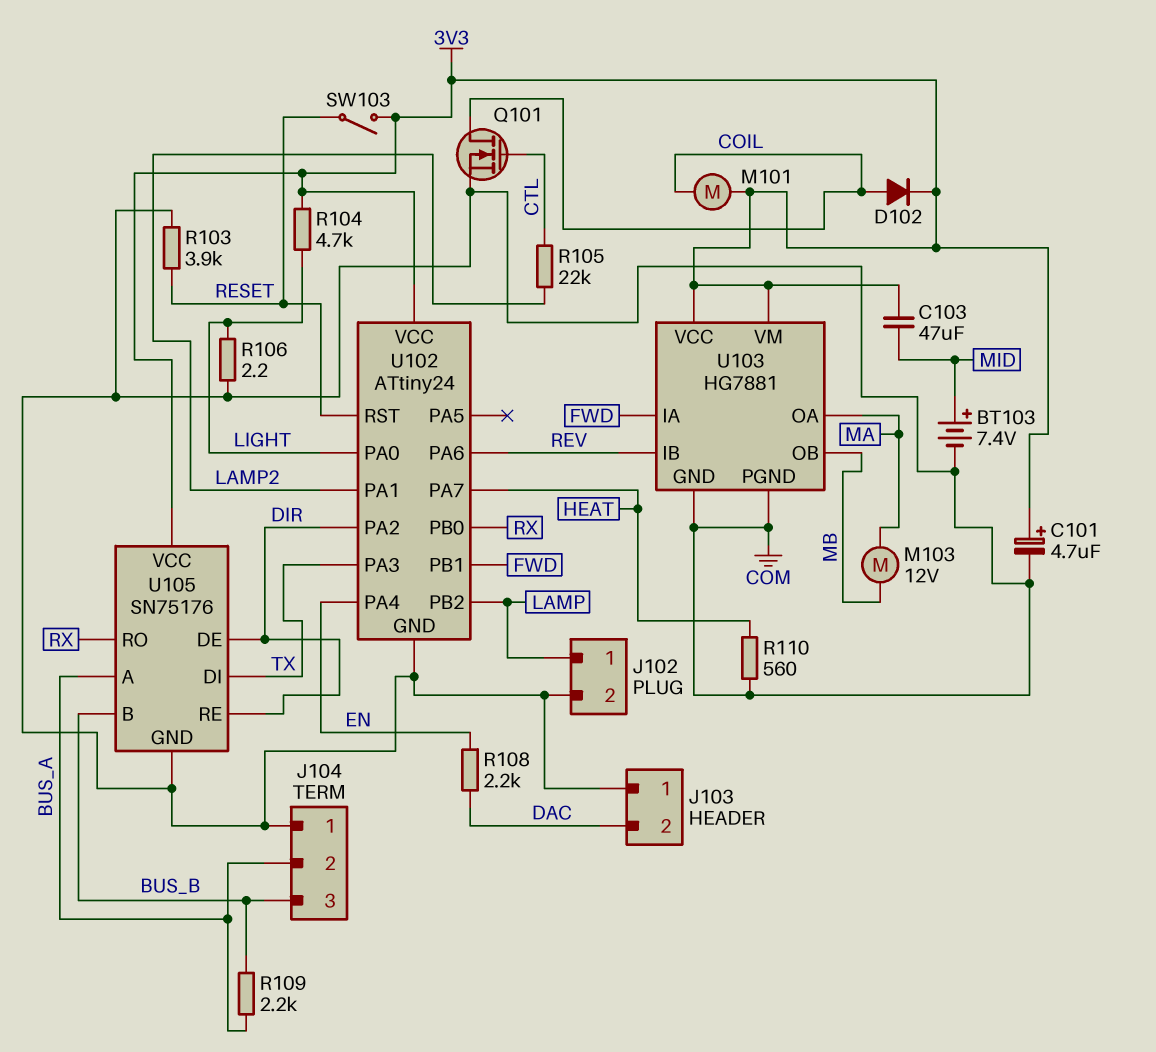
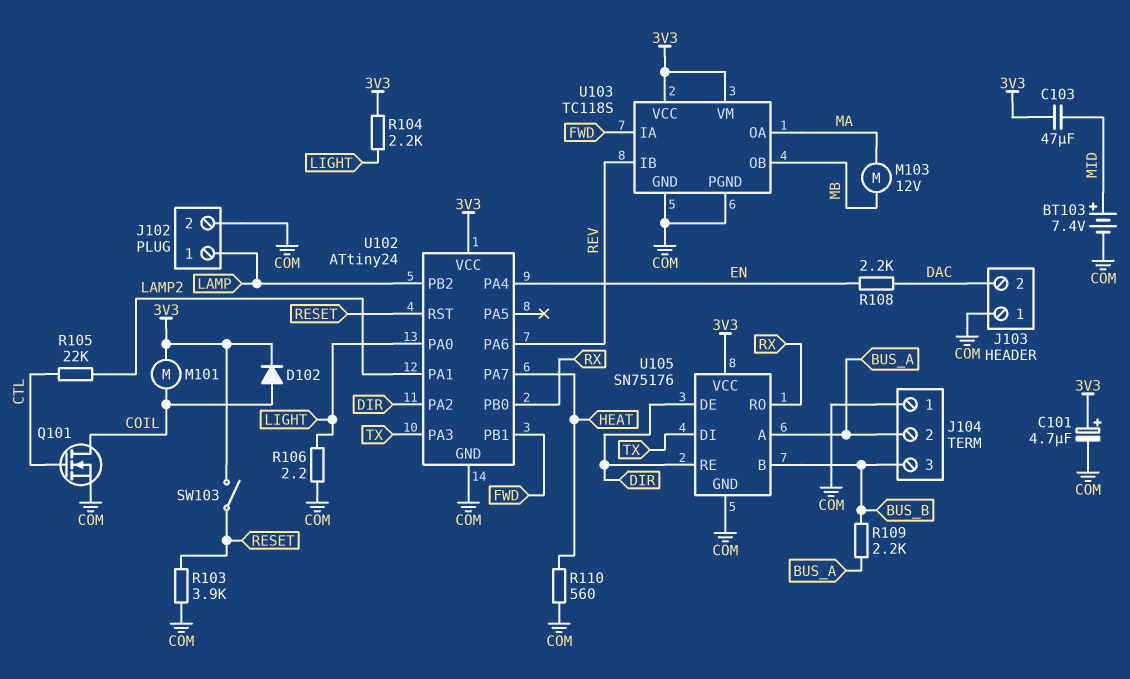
R104: 4.7k (3V3, LIGHT) -> 2.2k (3V3, LIGHT)
U103: HG7881 -> TC118S

